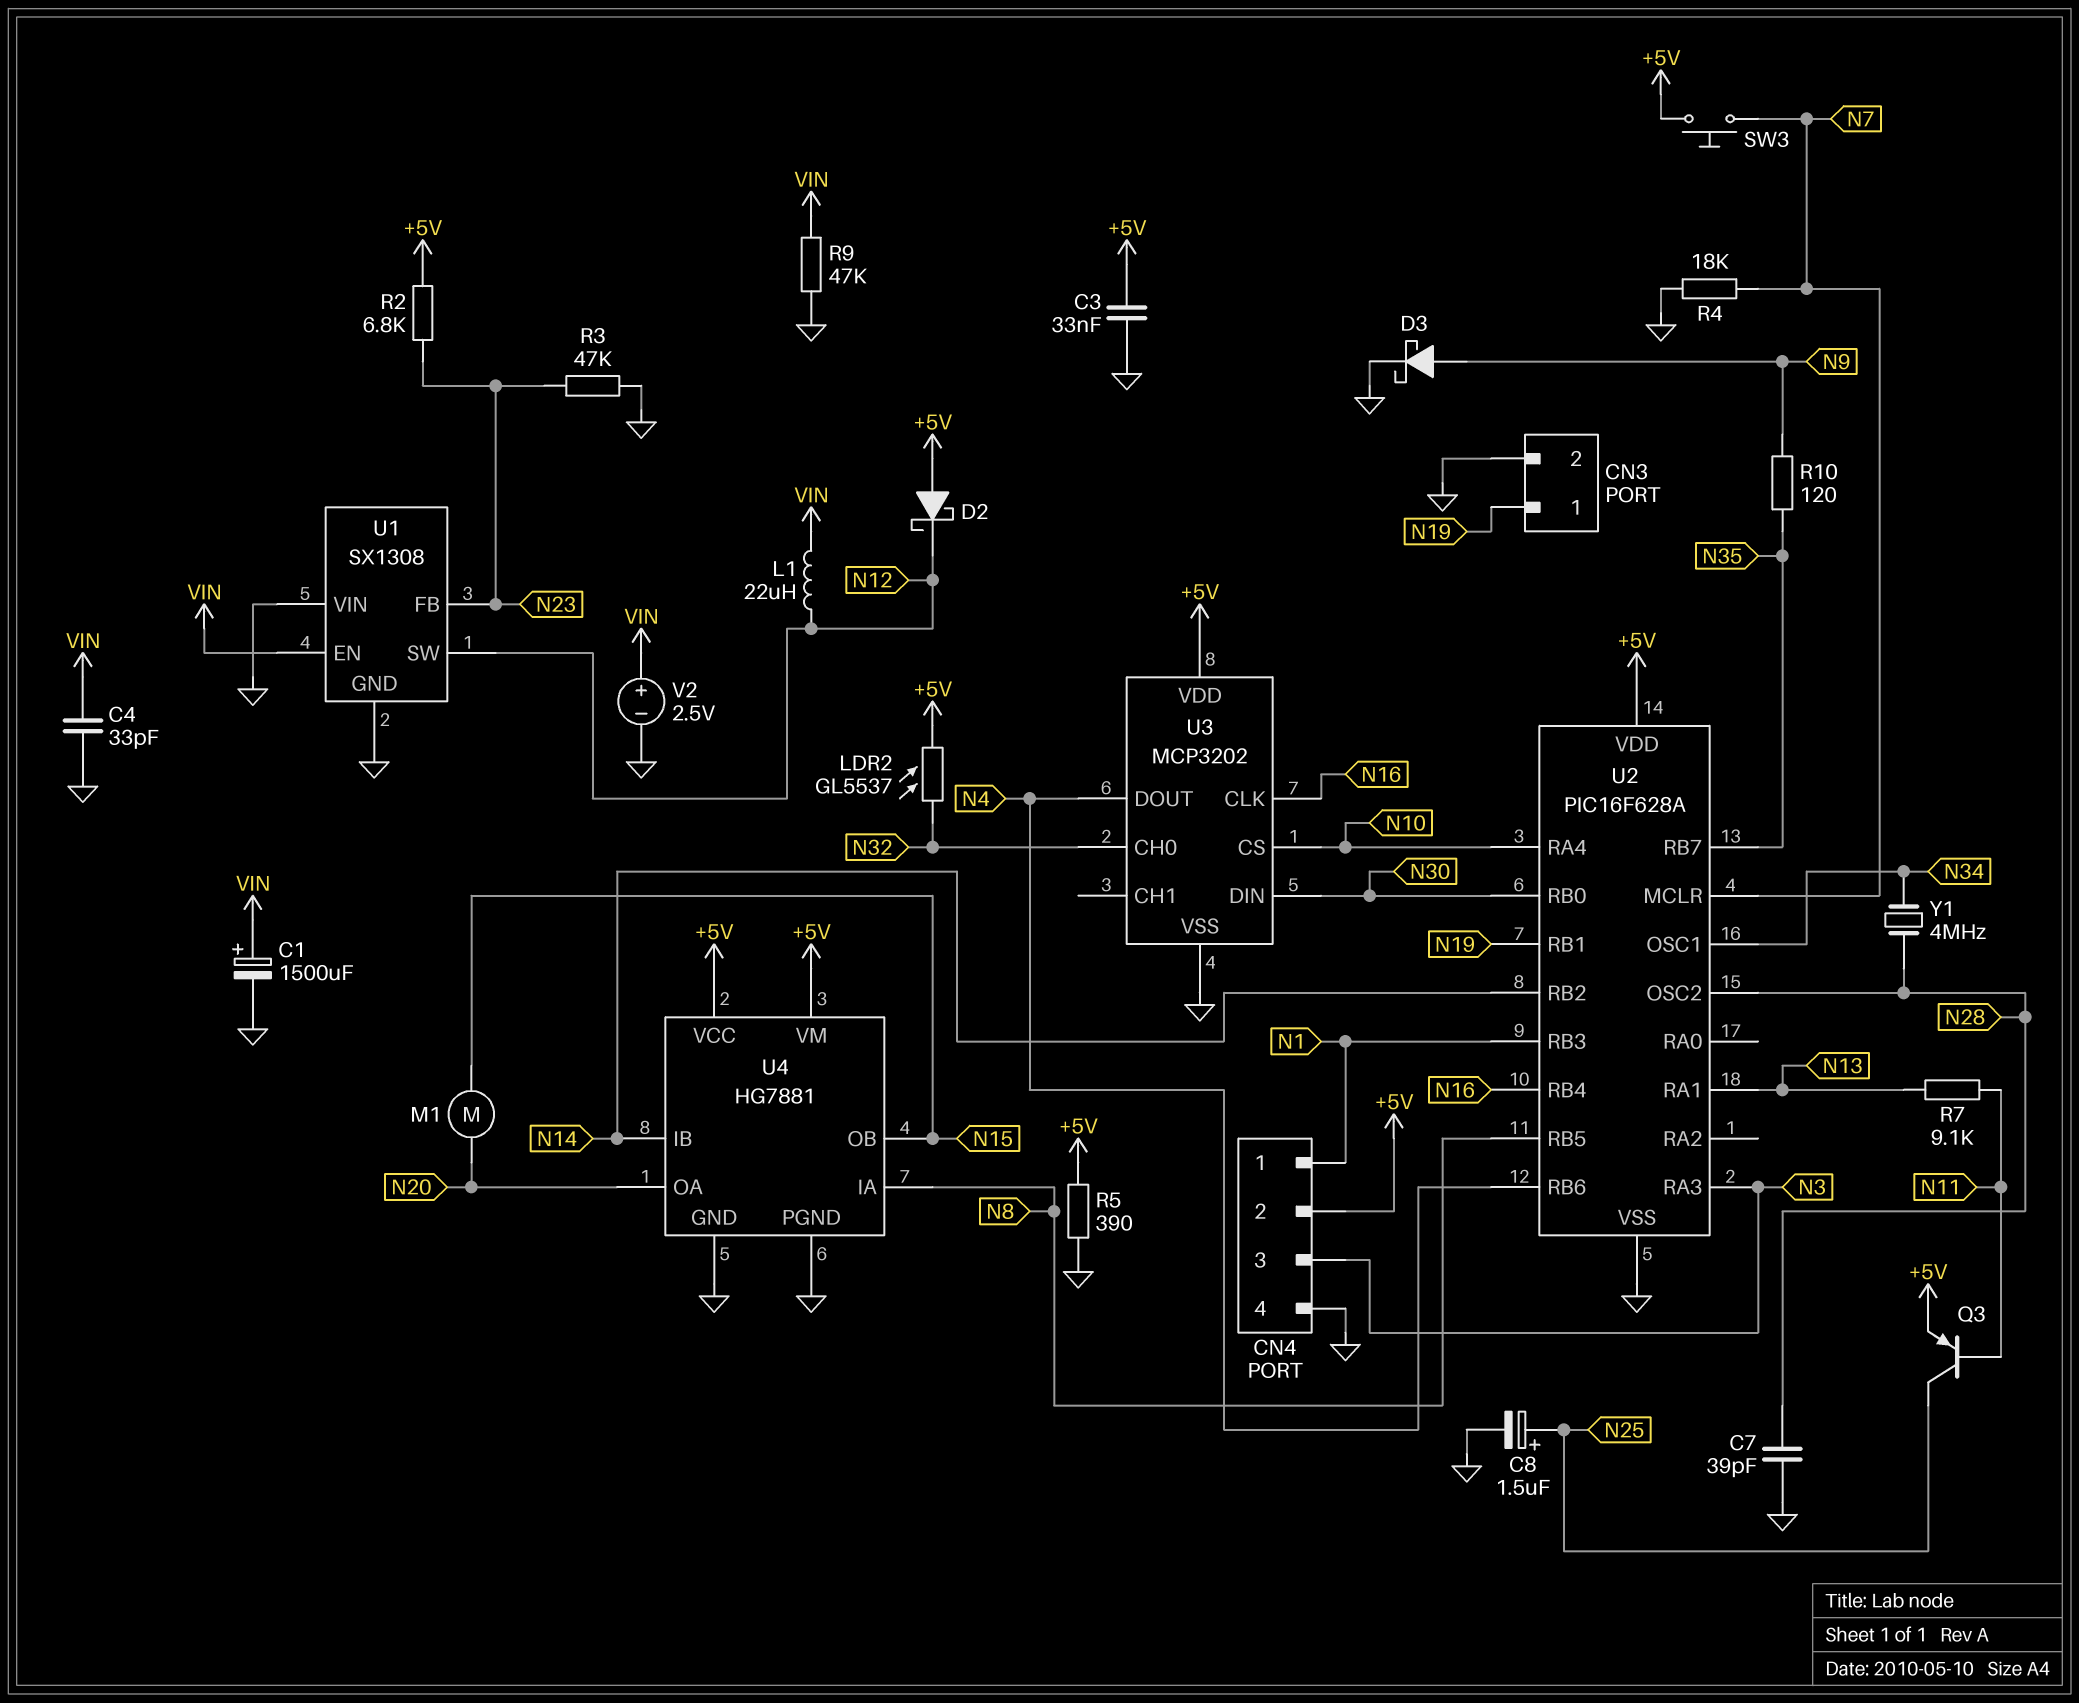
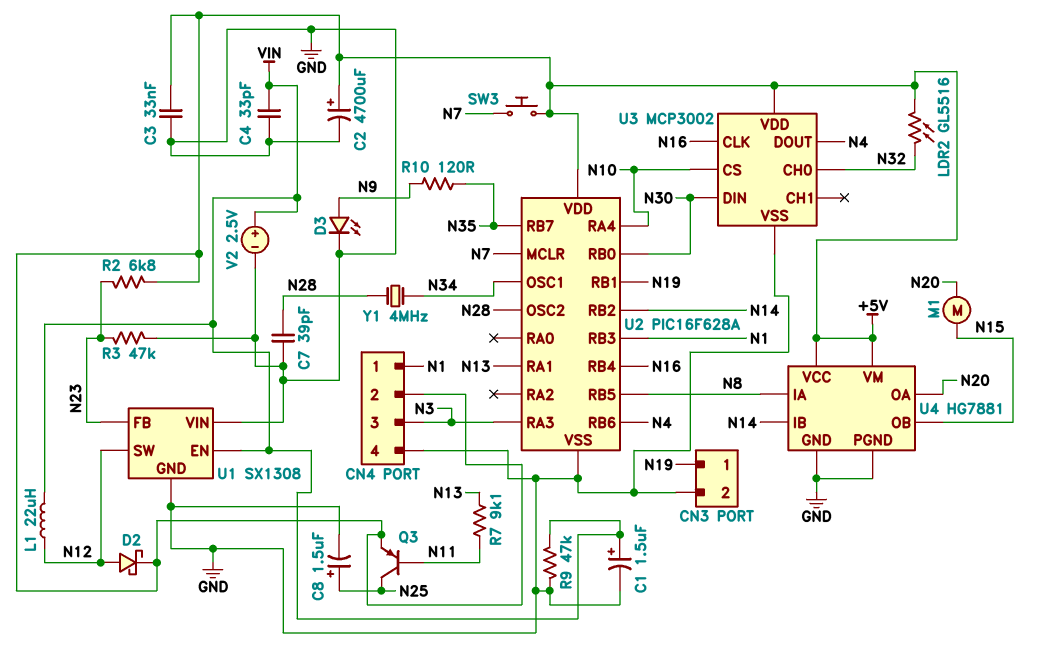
C1: 1500uF (plus VIN, minus GND) -> 1.5uF (plus VIN, minus GND)
C2: none -> 4700uF (plus +5V, minus GND)
D2: schottky (A +5V, K N12) -> schottky (A N12, K +5V)
D3: schottky (A N9, K GND) -> LED (A N9, K GND)
LDR2: GL5537 (+5V, N32) -> GL5516 (+5V, N32)
R4: 18k (GND, N7) -> none
R5: 390 (+5V, GND) -> none
U3: MCP3202 -> MCP3002

